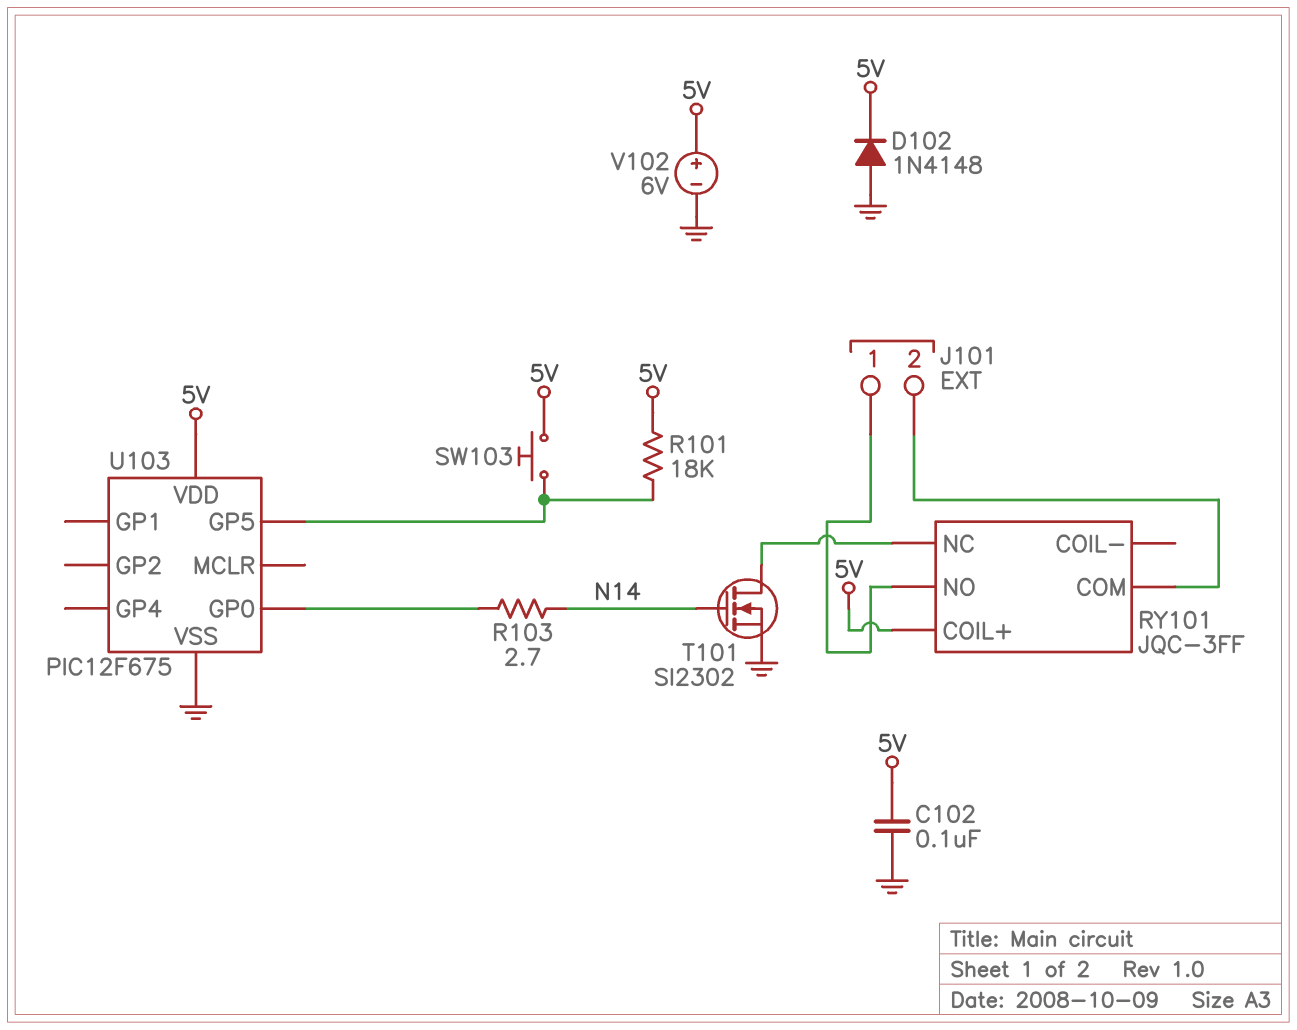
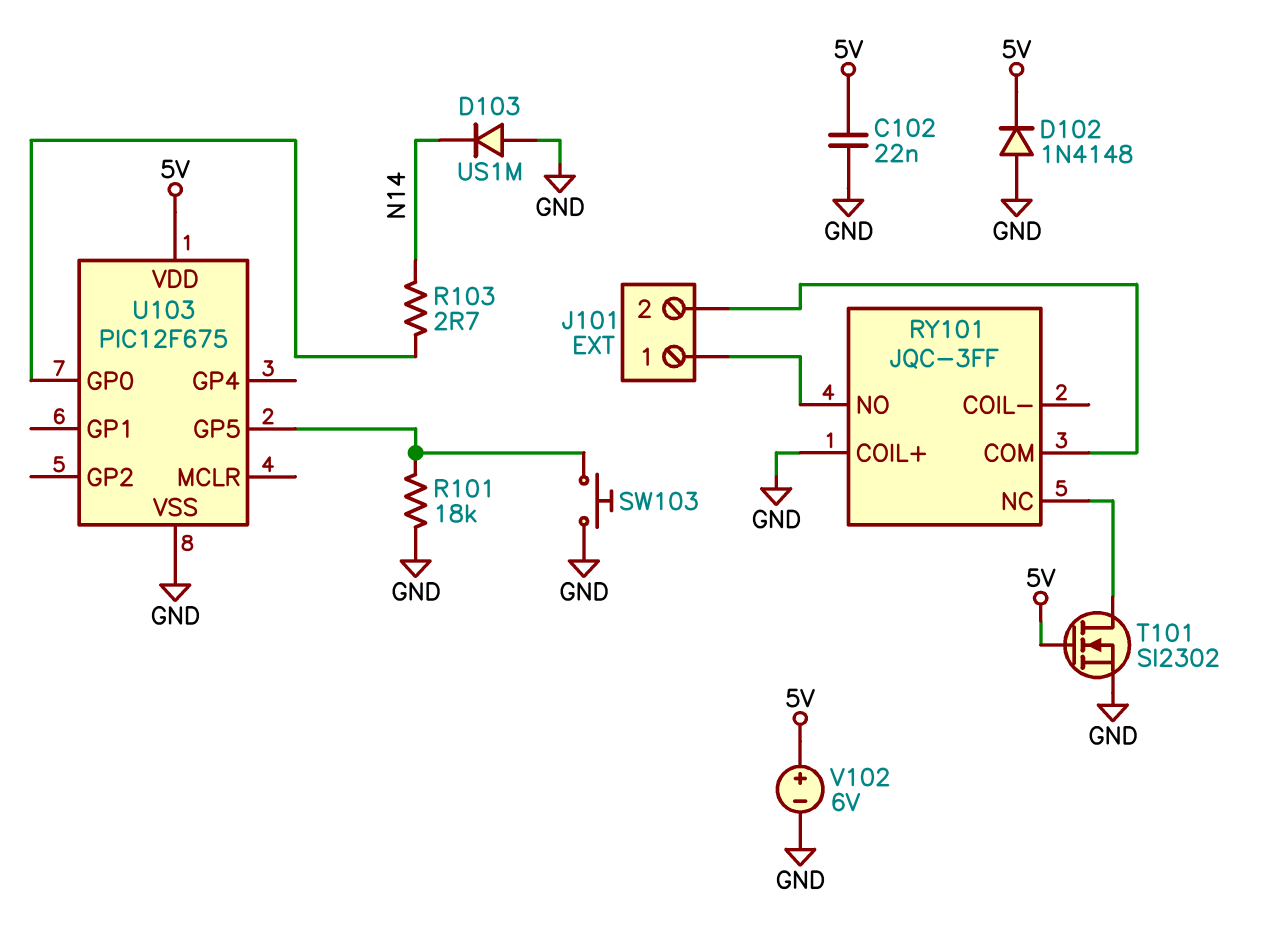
C102: 100nF (5V, GND) -> 22nF (5V, GND)
D103: none -> diode US1M (A GND, K N14)
R101: 18k (5V, U103/GP5) -> 18k (GND, U103/GP5)
RY101 pin COIL+: 5V -> GND
SW103: button (5V, U103/GP5) -> button (GND, U103/GP5)
T101: NMOS SI2302 (G N14, D RY101/NC, S GND) -> NMOS SI2302 (G 5V, D RY101/NC, S GND)

